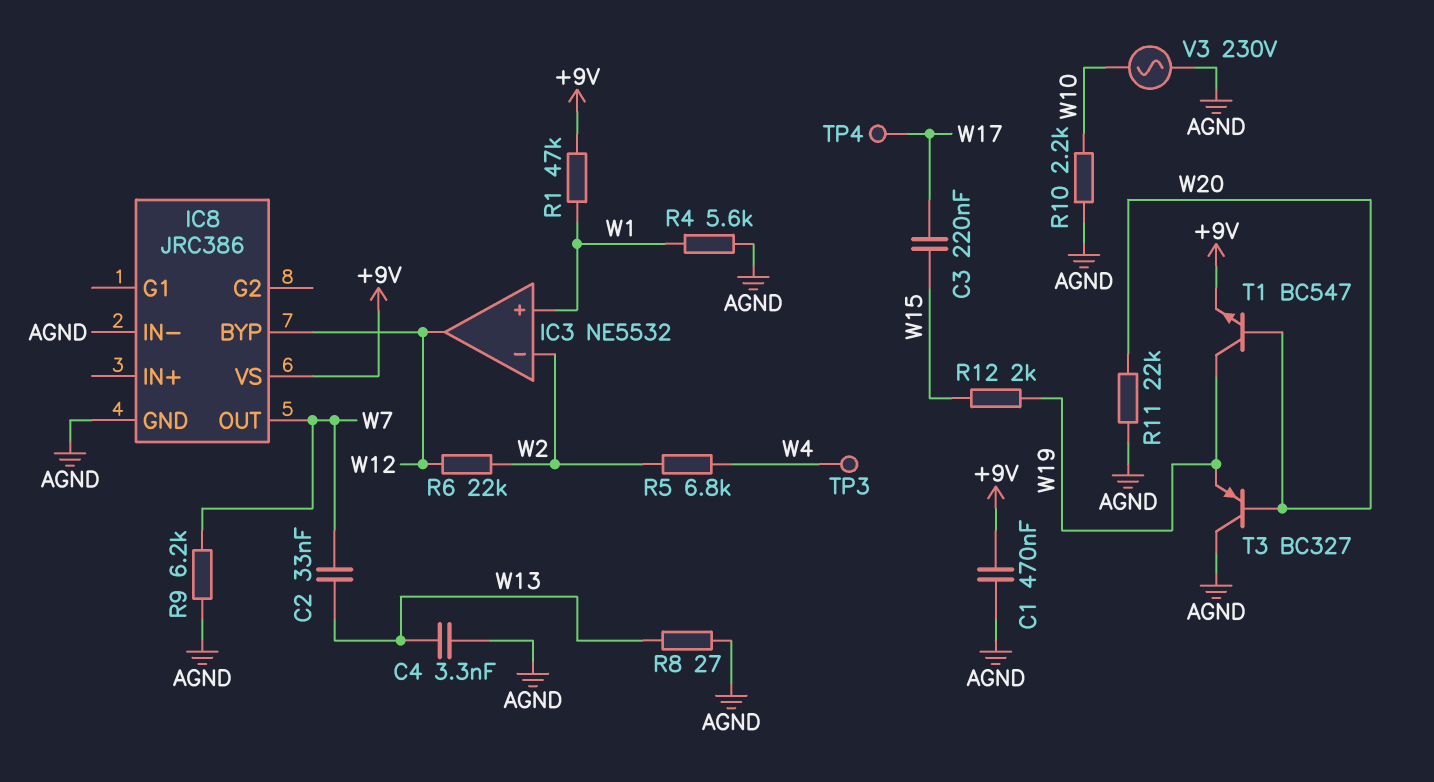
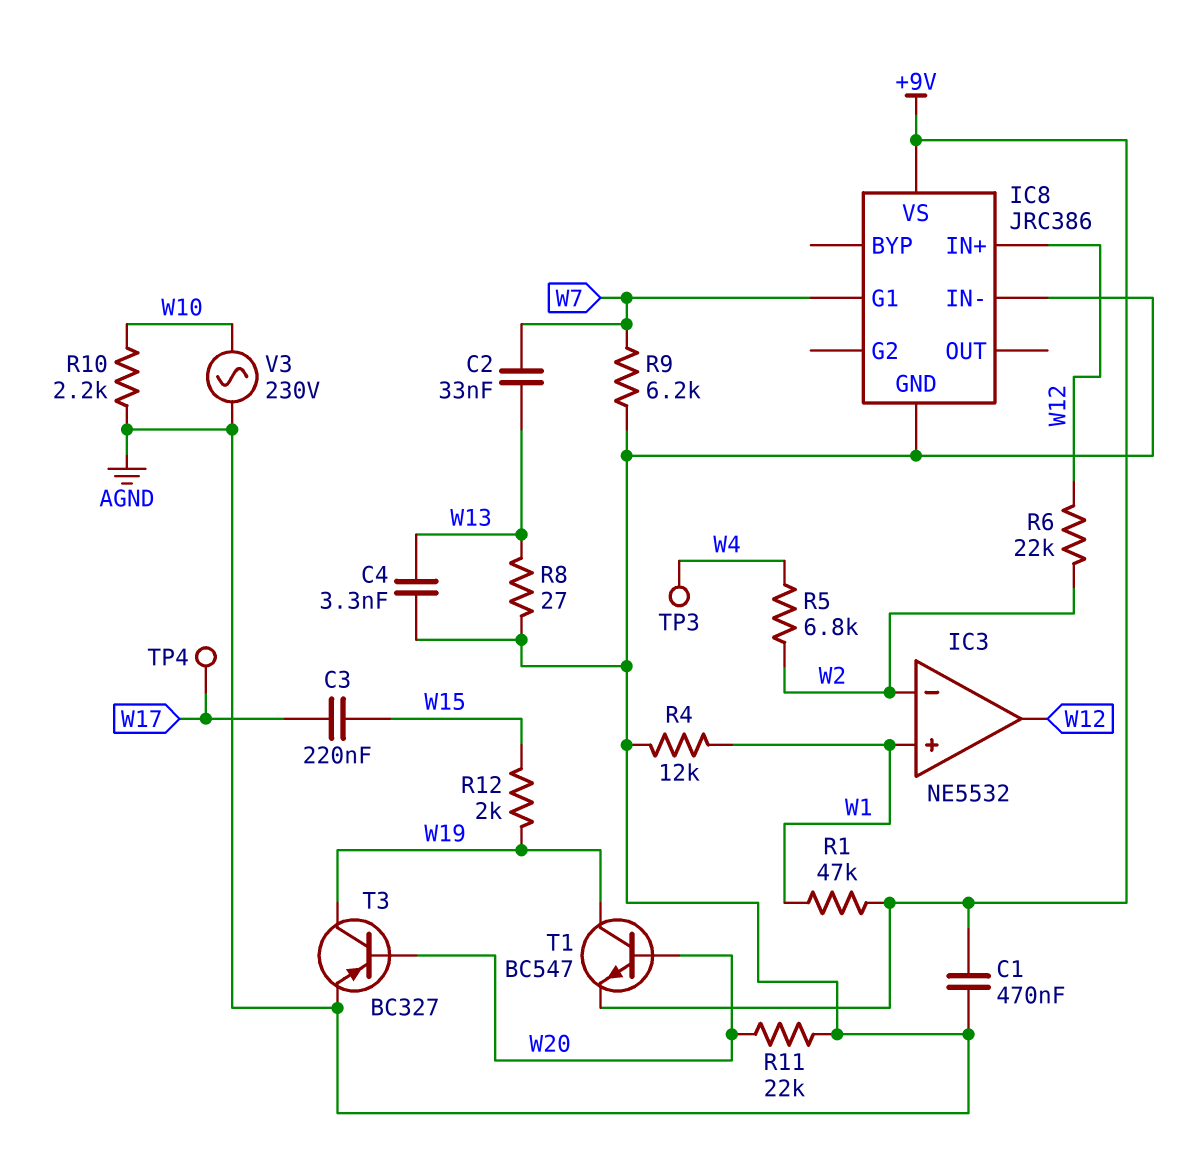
IC8 pin BYP: W12 -> none
IC8 pin G1: none -> W7
IC8 pin IN+: none -> W12
IC8 pin OUT: W7 -> none
R4: 5.6k (AGND, W1) -> 12k (AGND, W1)
T3: PNP BC327 (B W20, C AGND, E W19) -> PNP BC327 (B W20, C W19, E AGND)

